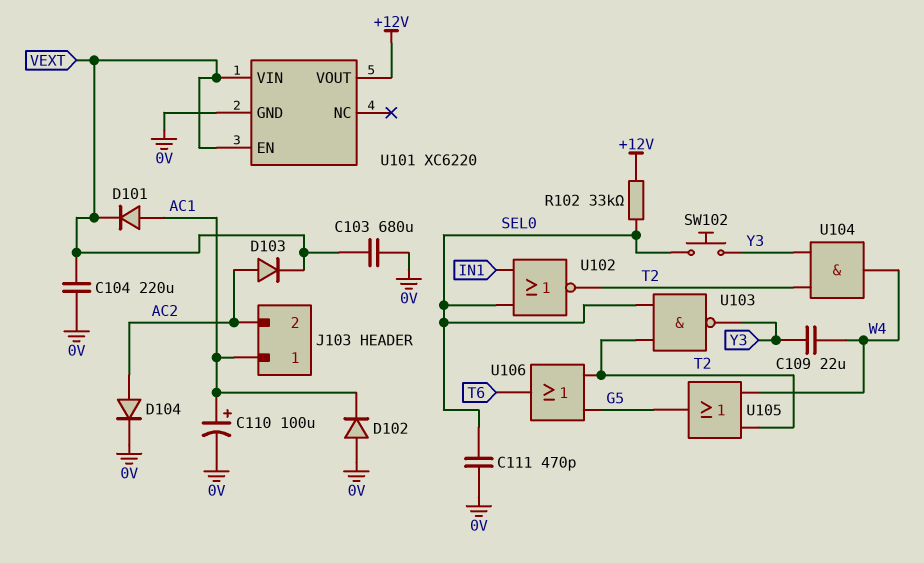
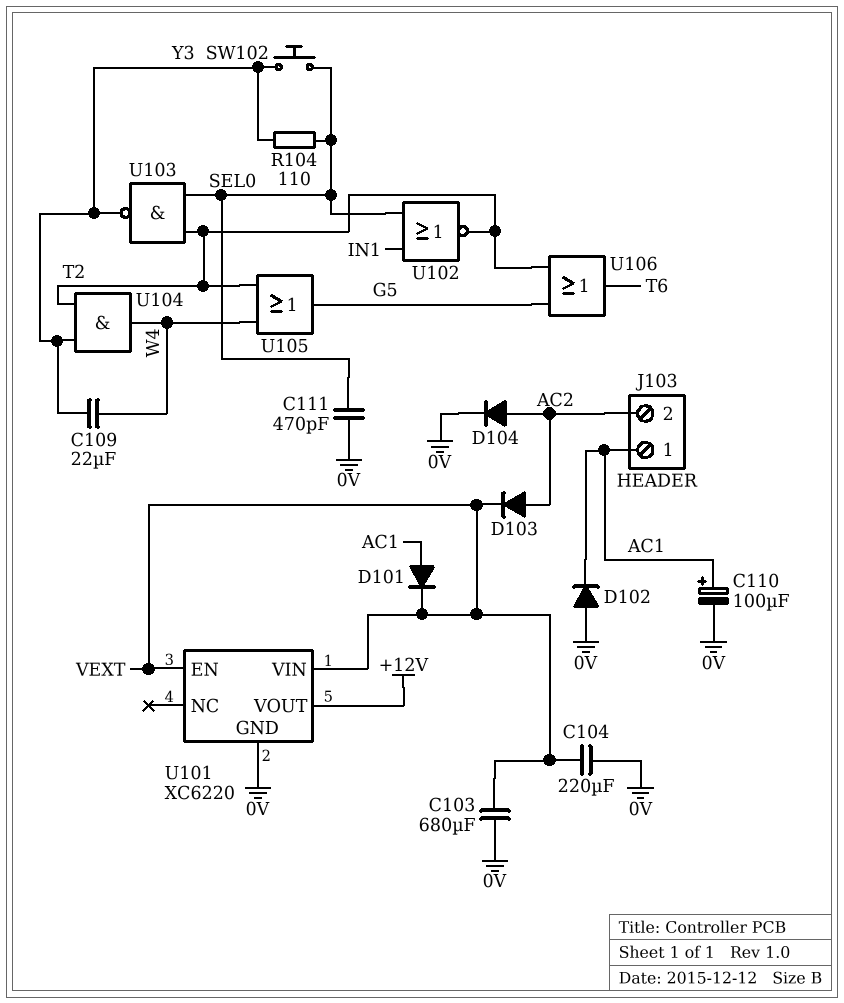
R102: 33k (+12V, SEL0) -> none
R104: none -> 110 (SEL0, Y3)

